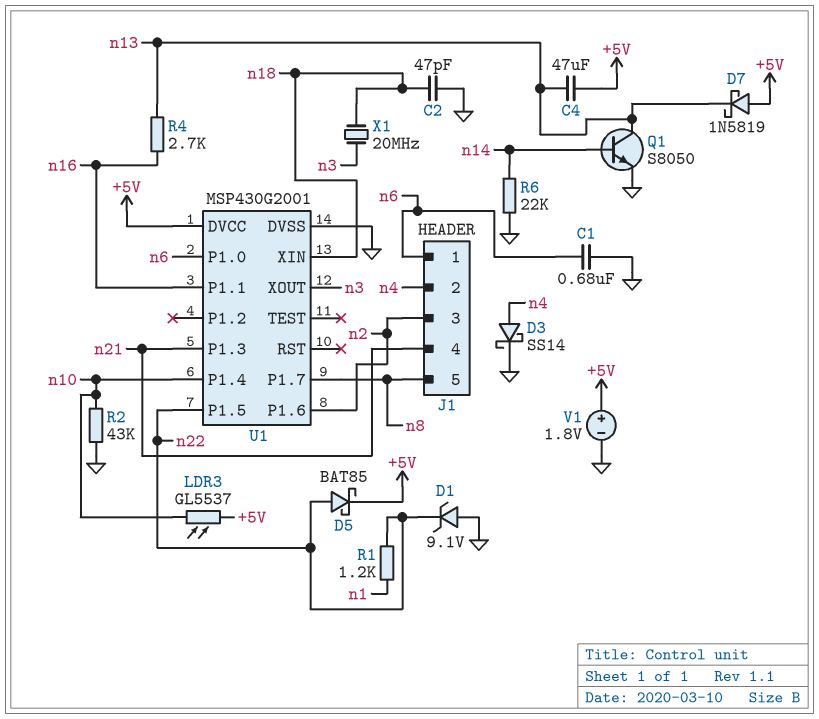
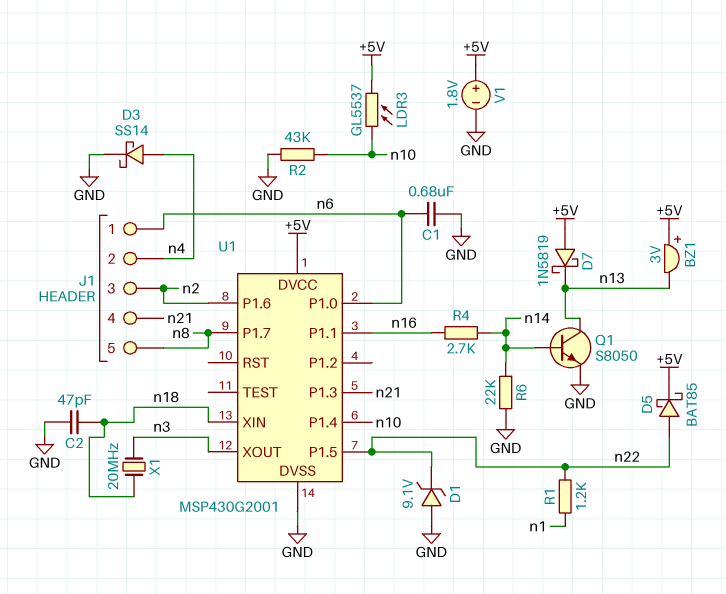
BZ1: none -> buzzer 3V (plus +5V, minus n13)
C4: 47uF (+5V, n13) -> none
R4: 2.7k (n13, n16) -> 2.7k (n14, n16)

